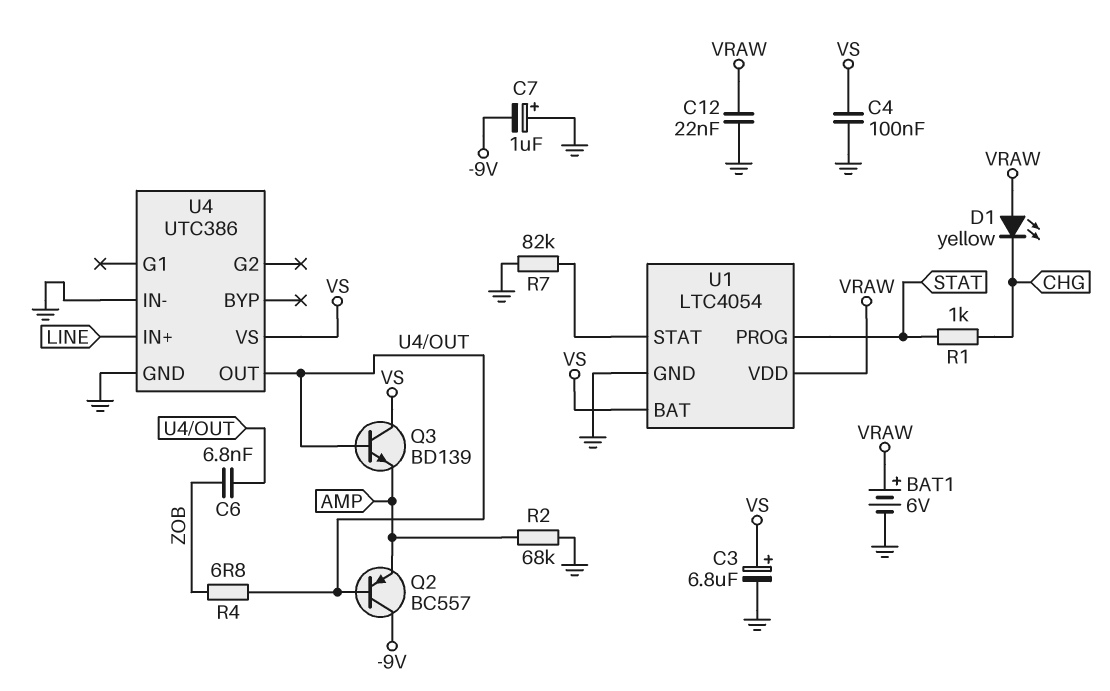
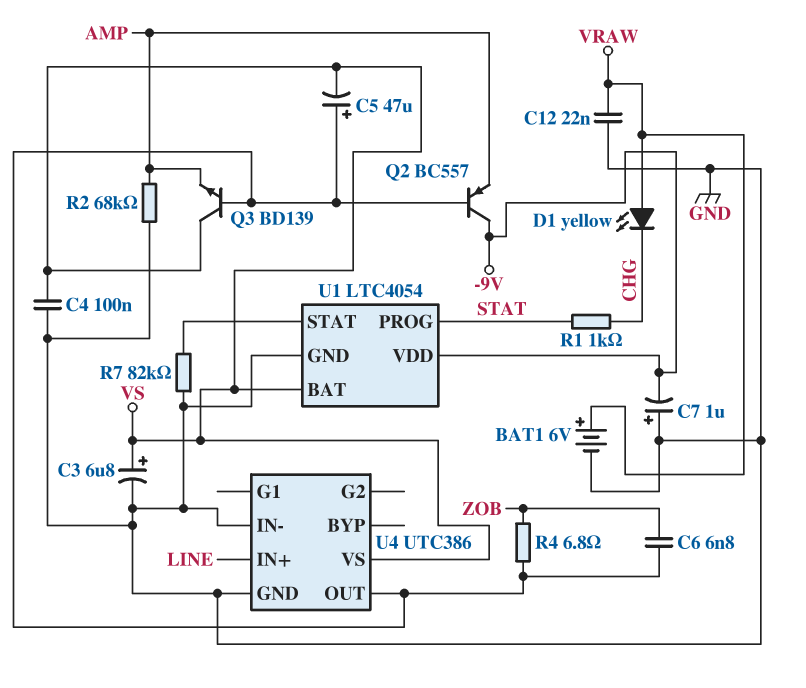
C5: none -> 47uF (plus U4/OUT, minus VS)
U1 pin VDD: VRAW -> -9V

